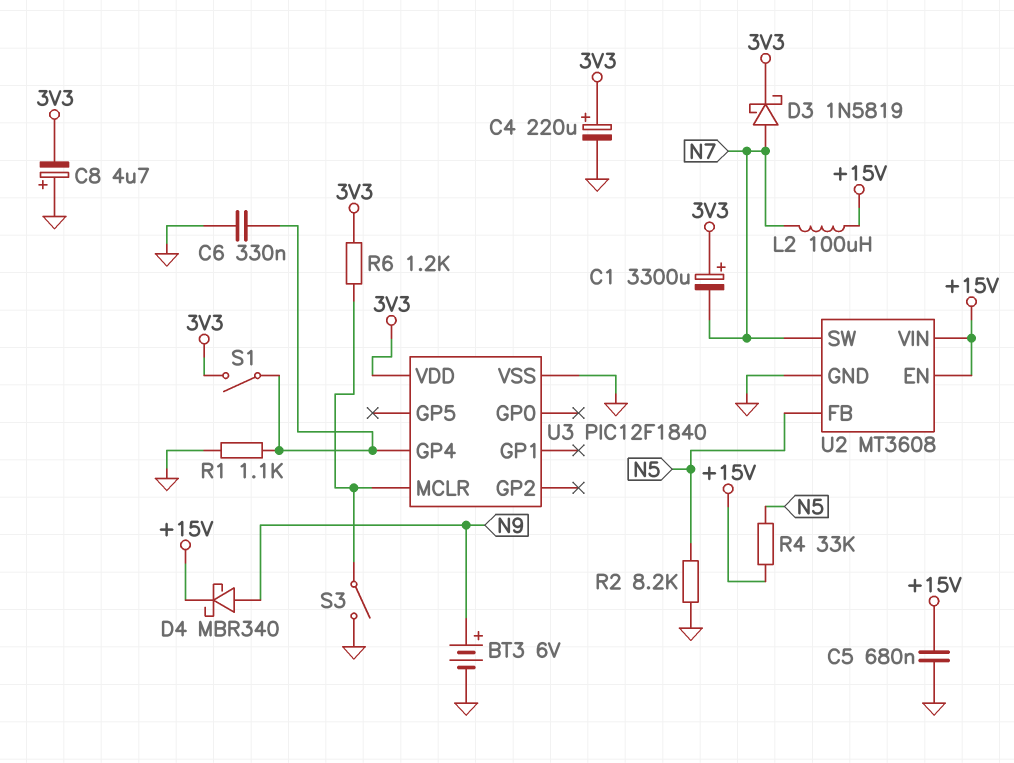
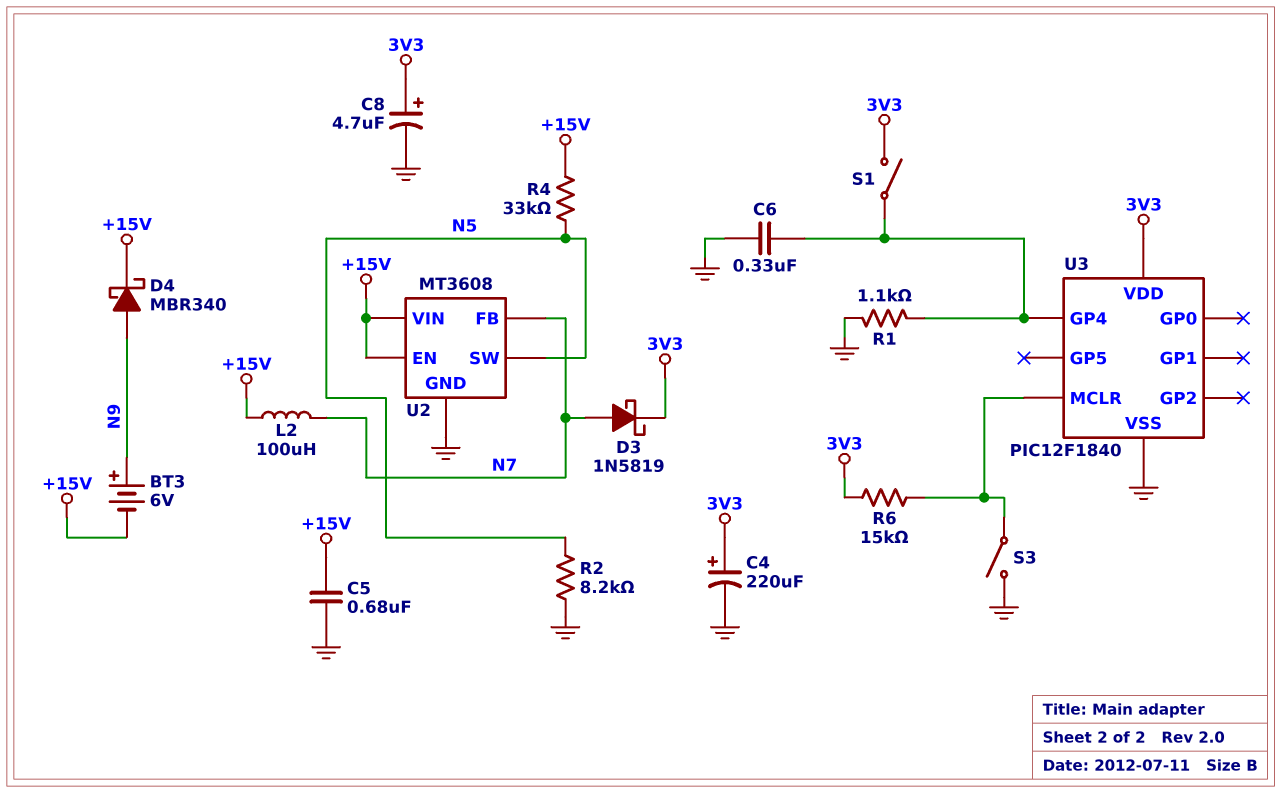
BT3: 6V (plus N9, minus GND) -> 6V (plus N9, minus +15V)
C1: 3300uF (plus 3V3, minus N7) -> none
C8: 4.7uF (plus GND, minus 3V3) -> 4.7uF (plus 3V3, minus GND)
R6: 1.2k (3V3, U3/MCLR) -> 15k (3V3, U3/MCLR)
U2 pin FB: N5 -> N7
U2 pin SW: N7 -> N5

